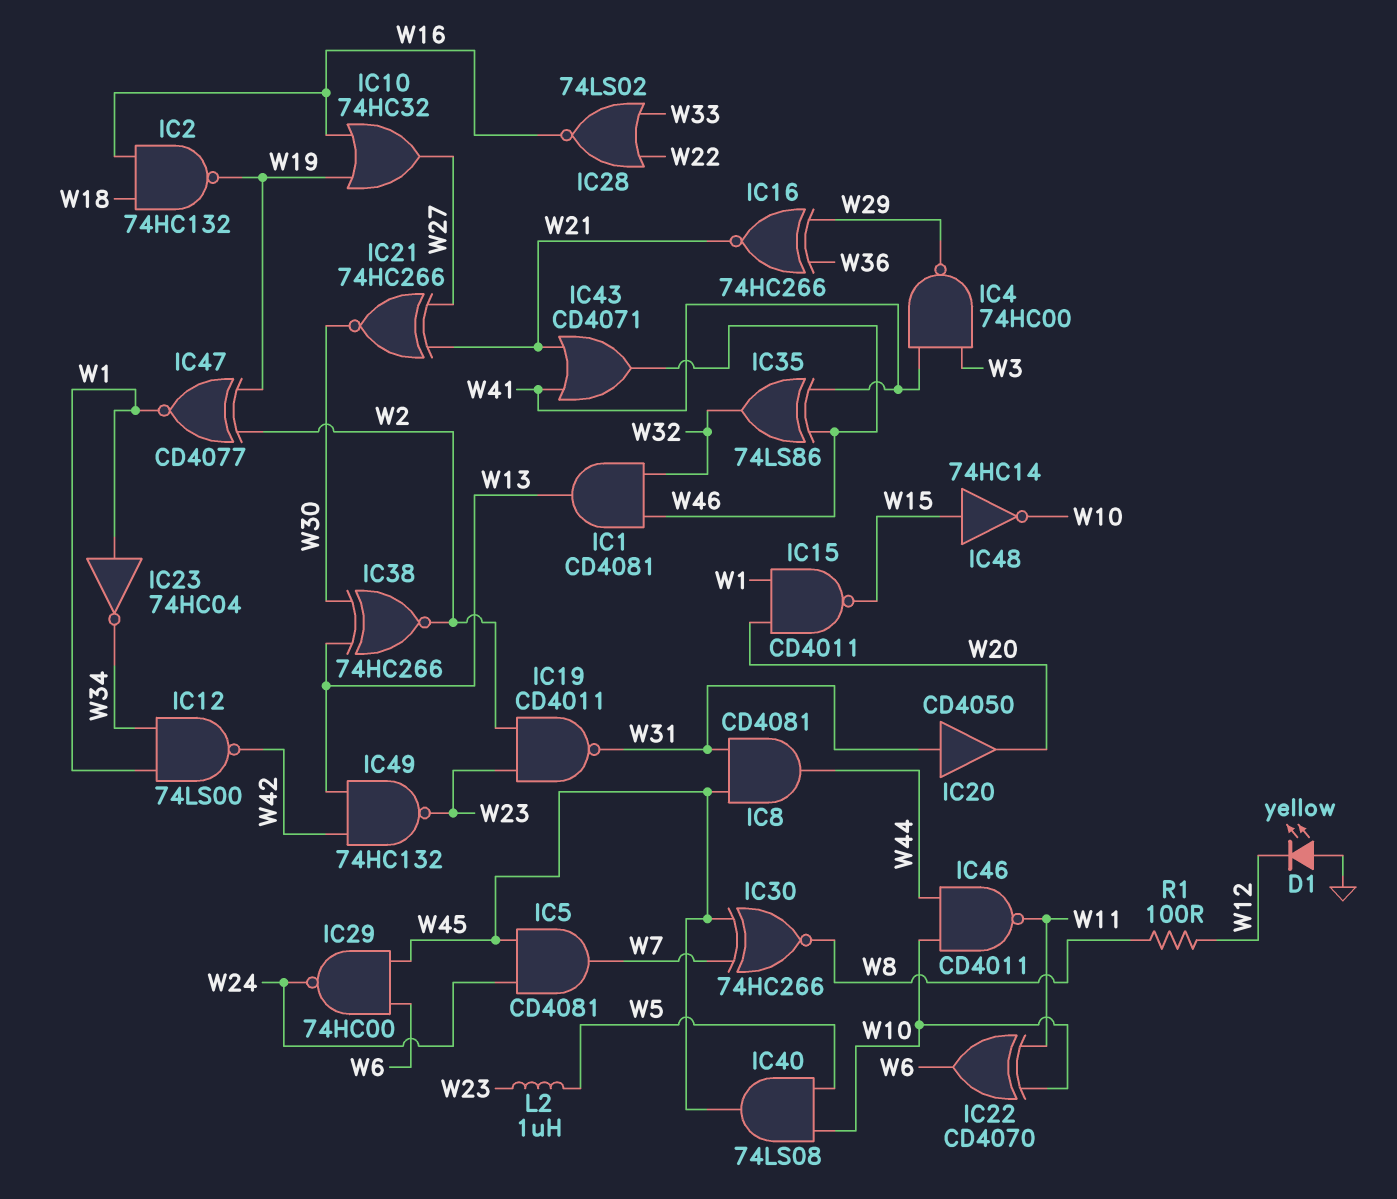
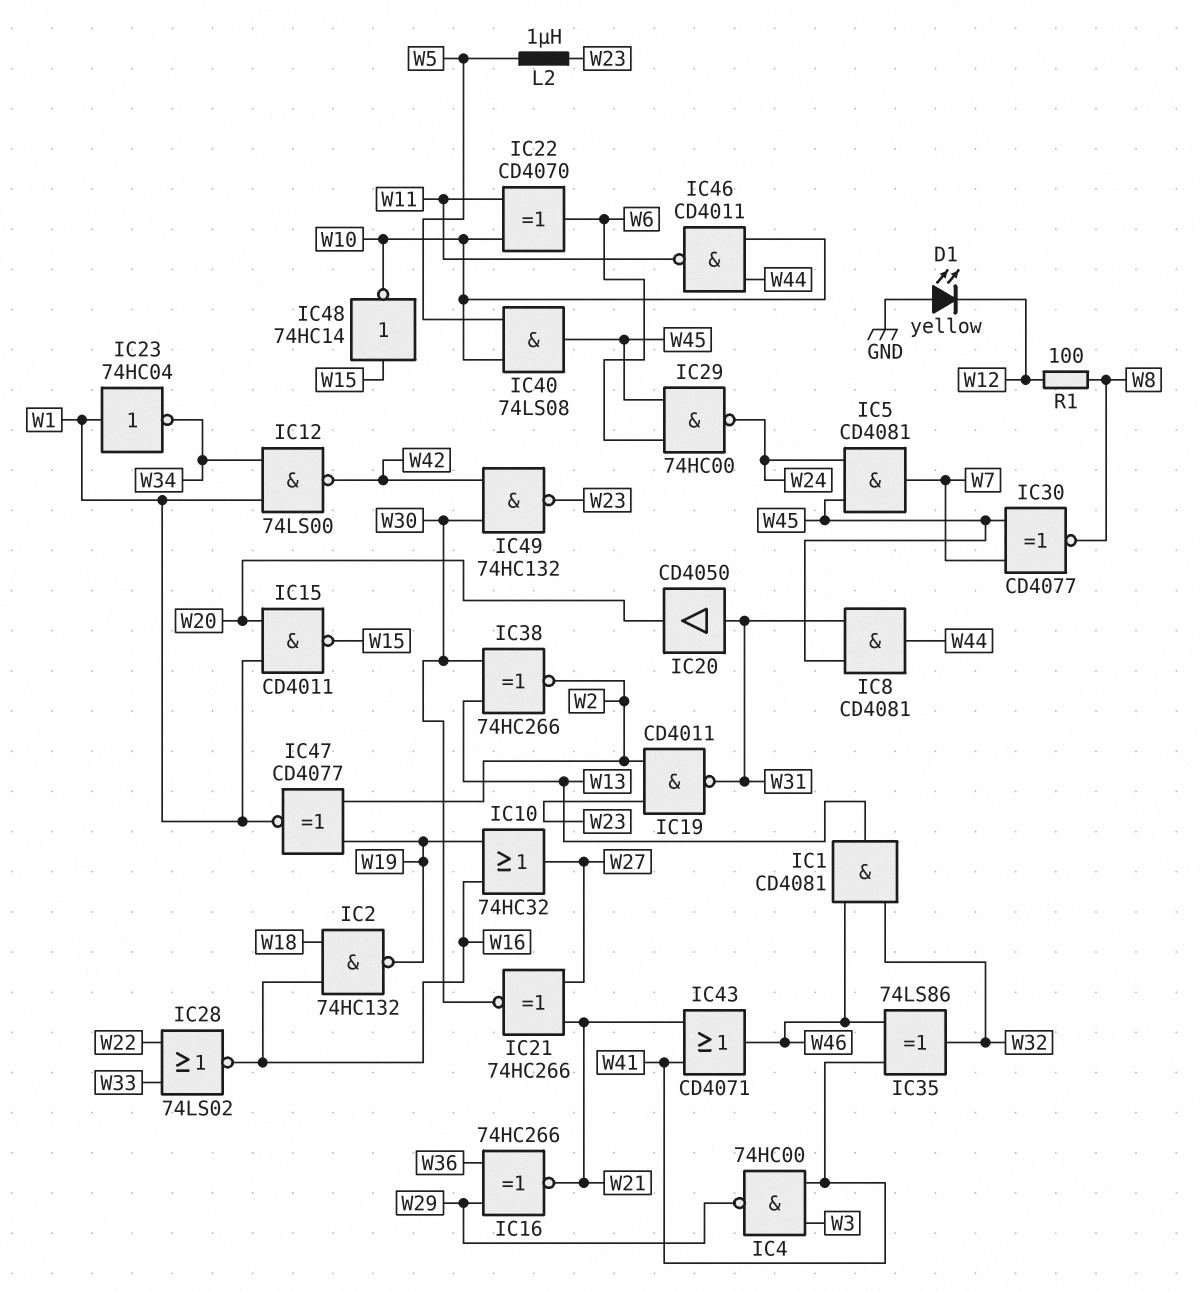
IC30: XNOR 74HC266 (in W7, in W45, out W8) -> XNOR CD4077 (in W7, in W45, out W8)
IC49: NAND 74HC132 (in W13, in W42, out W23) -> NAND 74HC132 (in W30, in W42, out W23)

